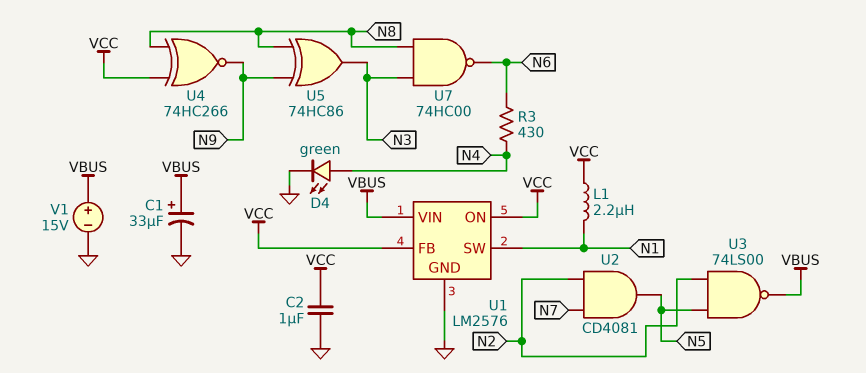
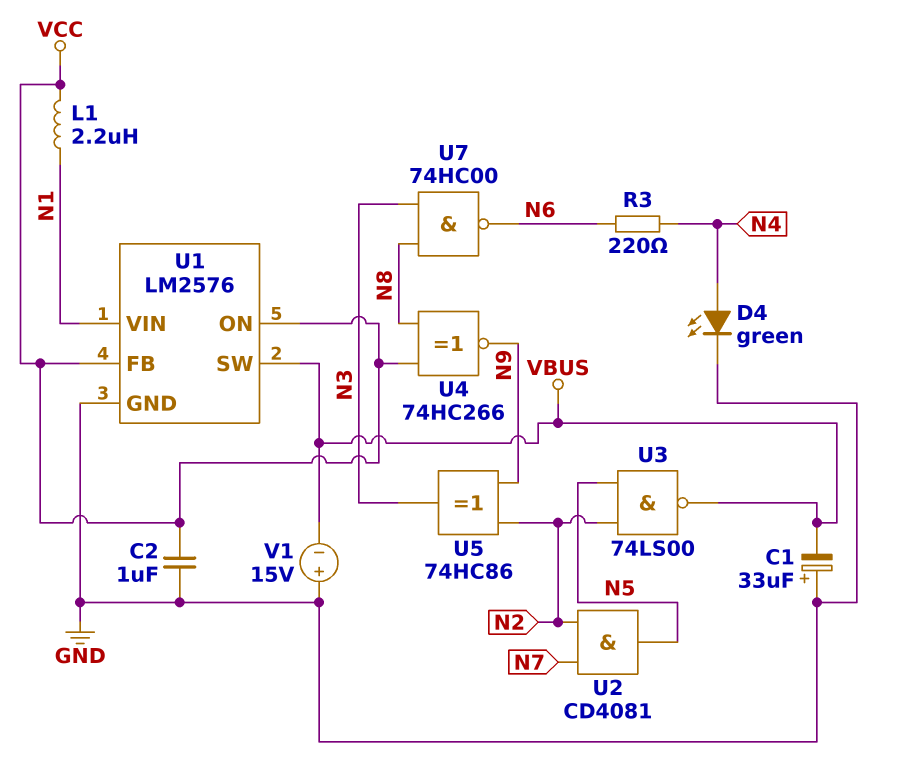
C1: 33uF (plus VBUS, minus GND) -> 33uF (plus GND, minus VBUS)
R3: 430 (N4, N6) -> 220 (N4, N6)
U1 pin SW: N1 -> VBUS
U1 pin VIN: VBUS -> N1
U5: XOR 74HC86 (in N8, in N9, out N3) -> XOR 74HC86 (in N2, in N9, out N3)
V1: 15V (plus VBUS, minus GND) -> 15V (plus GND, minus VBUS)

